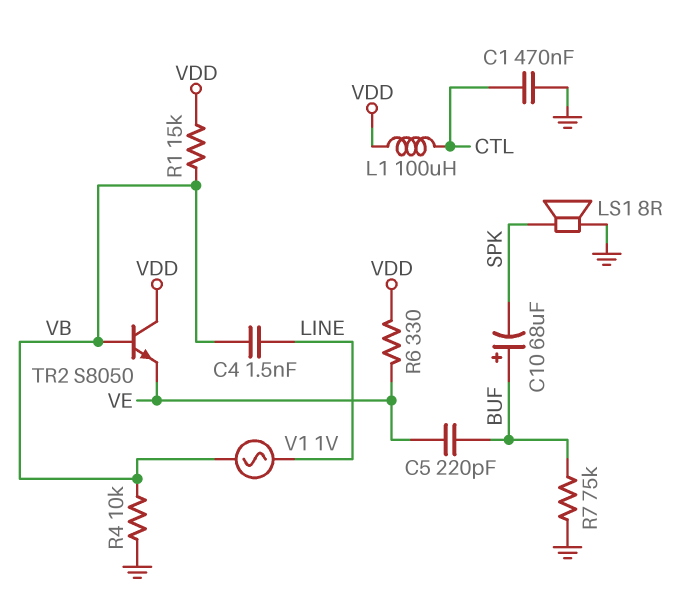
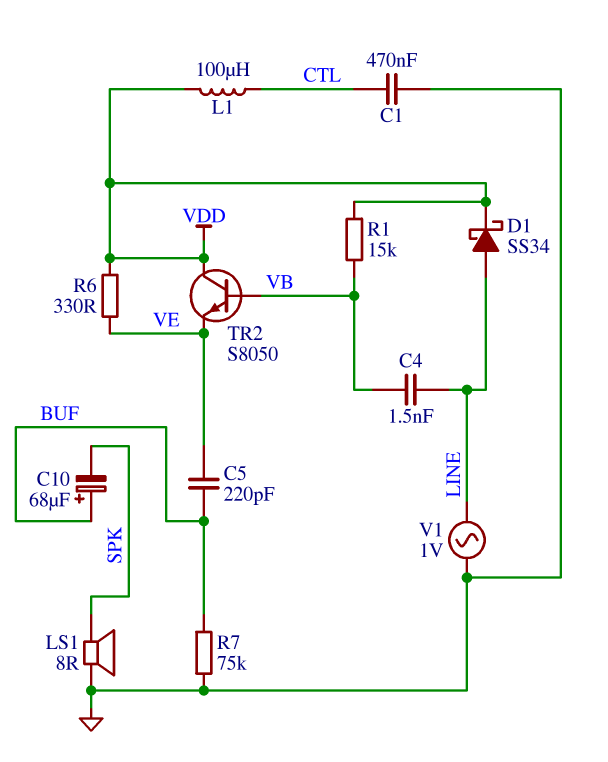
D1: none -> schottky SS34 (A LINE, K VDD)
R4: 10k (GND, VB) -> none
V1: AC 1V (LINE, VB) -> AC 1V (GND, LINE)

